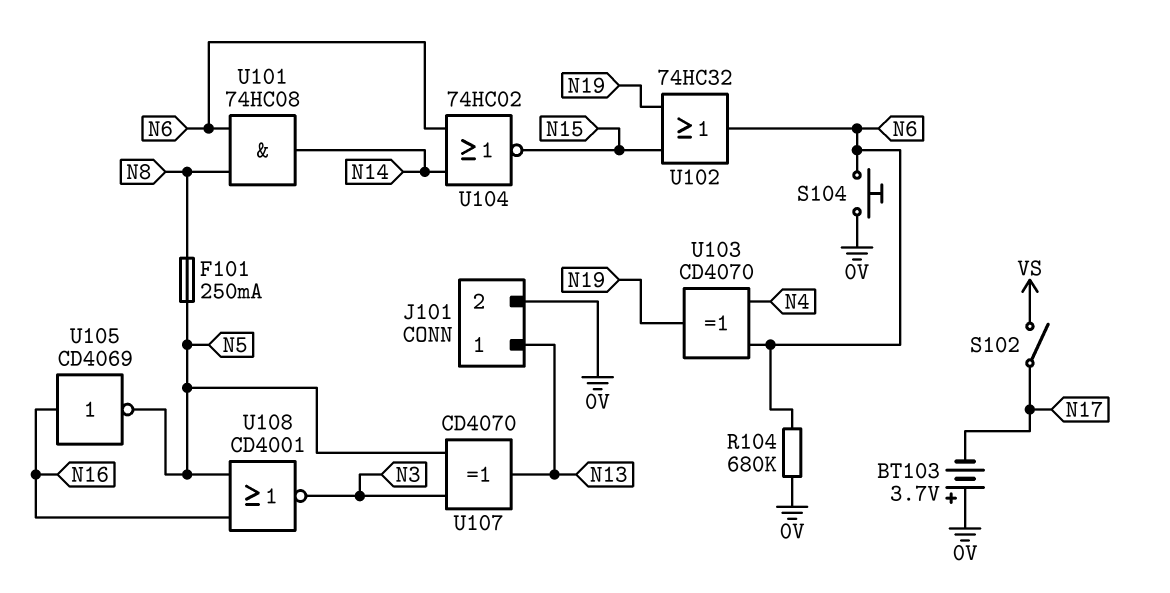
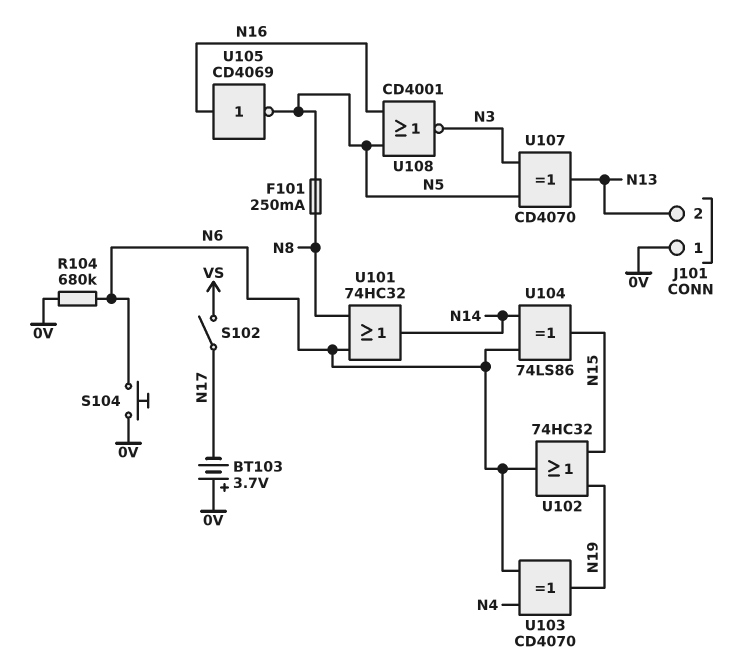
J101 pin 1: N13 -> 0V
J101 pin 2: 0V -> N13
U101: AND 74HC08 (in N6, in N8, out N14) -> OR 74HC32 (in N6, in N8, out N14)
U104: NOR 74HC02 (in N6, in N14, out N15) -> XOR 74LS86 (in N6, in N14, out N15)

